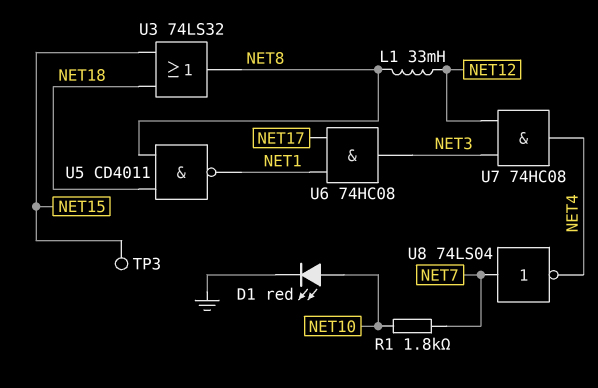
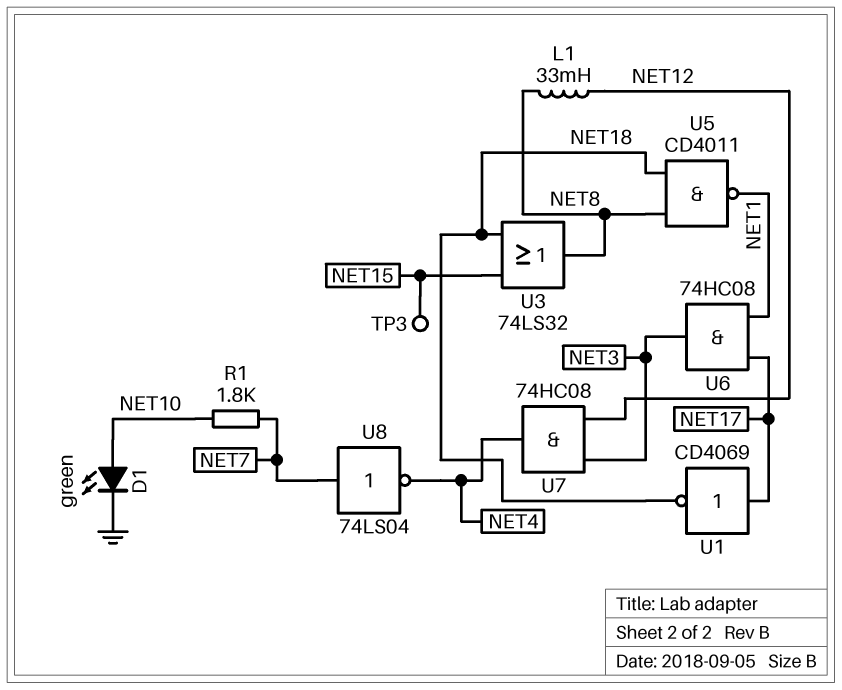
D1: LED red (A NET10, K GND) -> LED green (A NET10, K GND)
U1: none -> NOT CD4069 (in NET17, out NET18)

